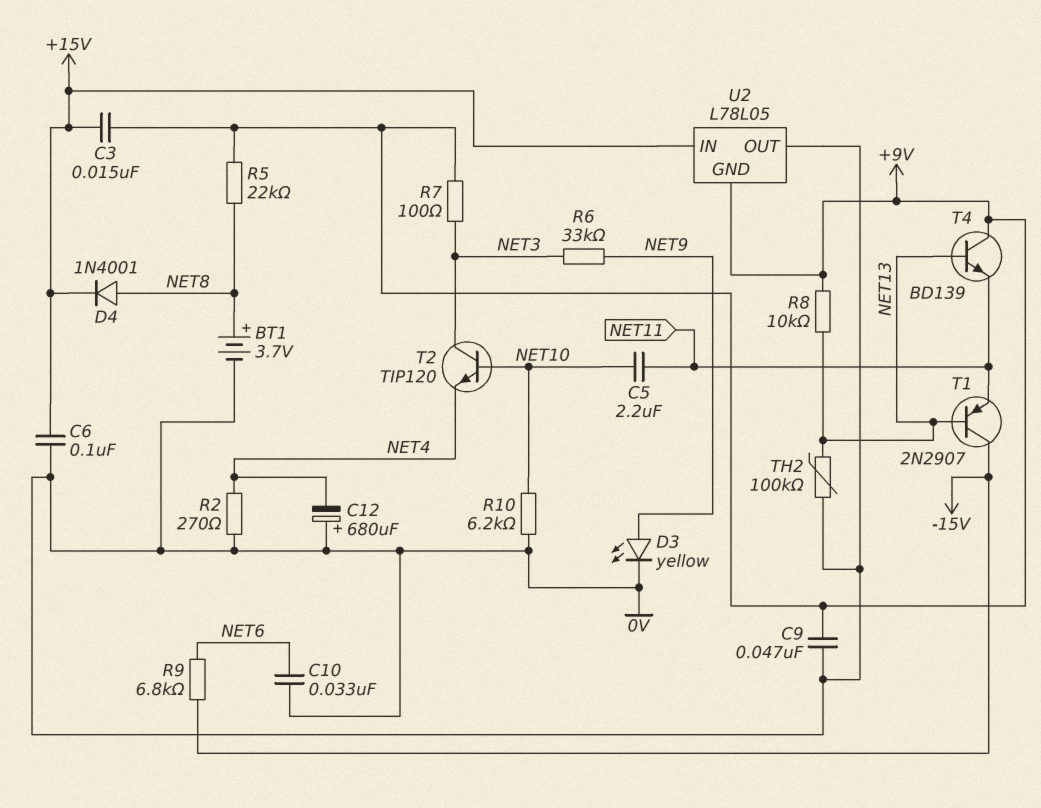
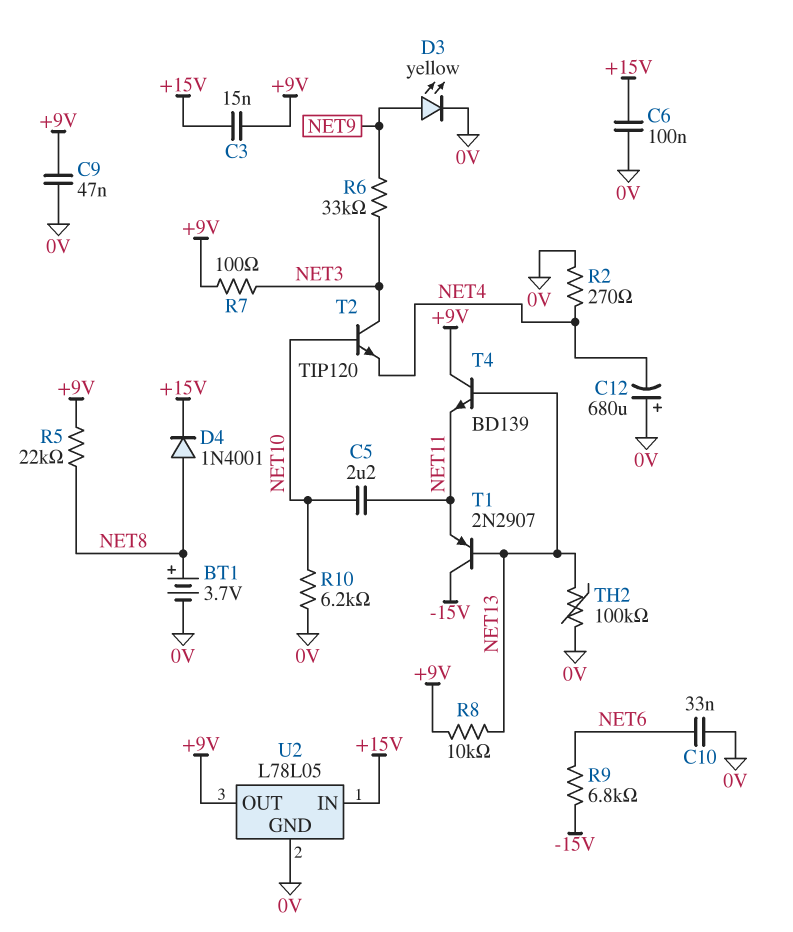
U2 pin GND: +9V -> 0V
U2 pin OUT: 0V -> +9V

